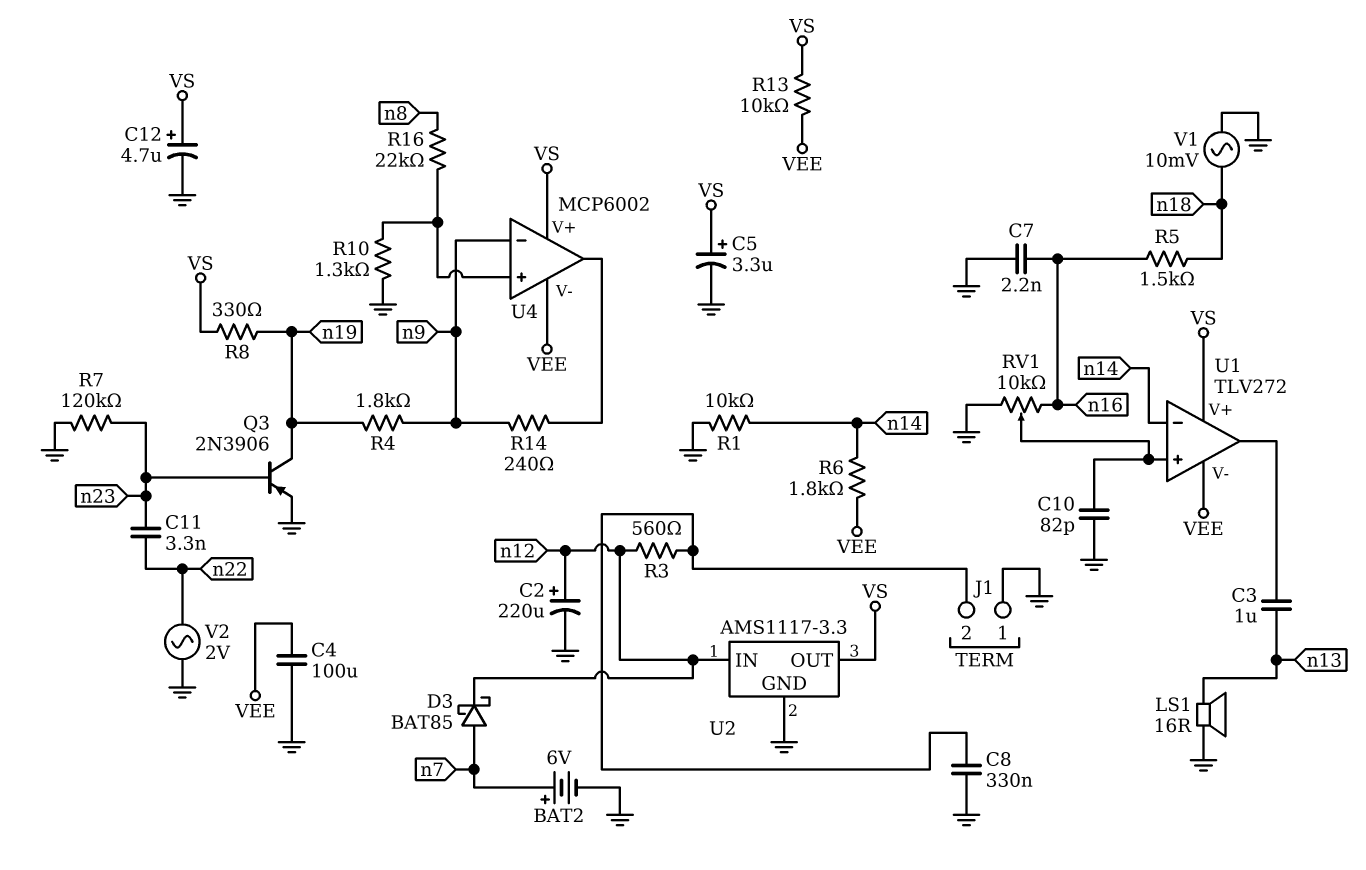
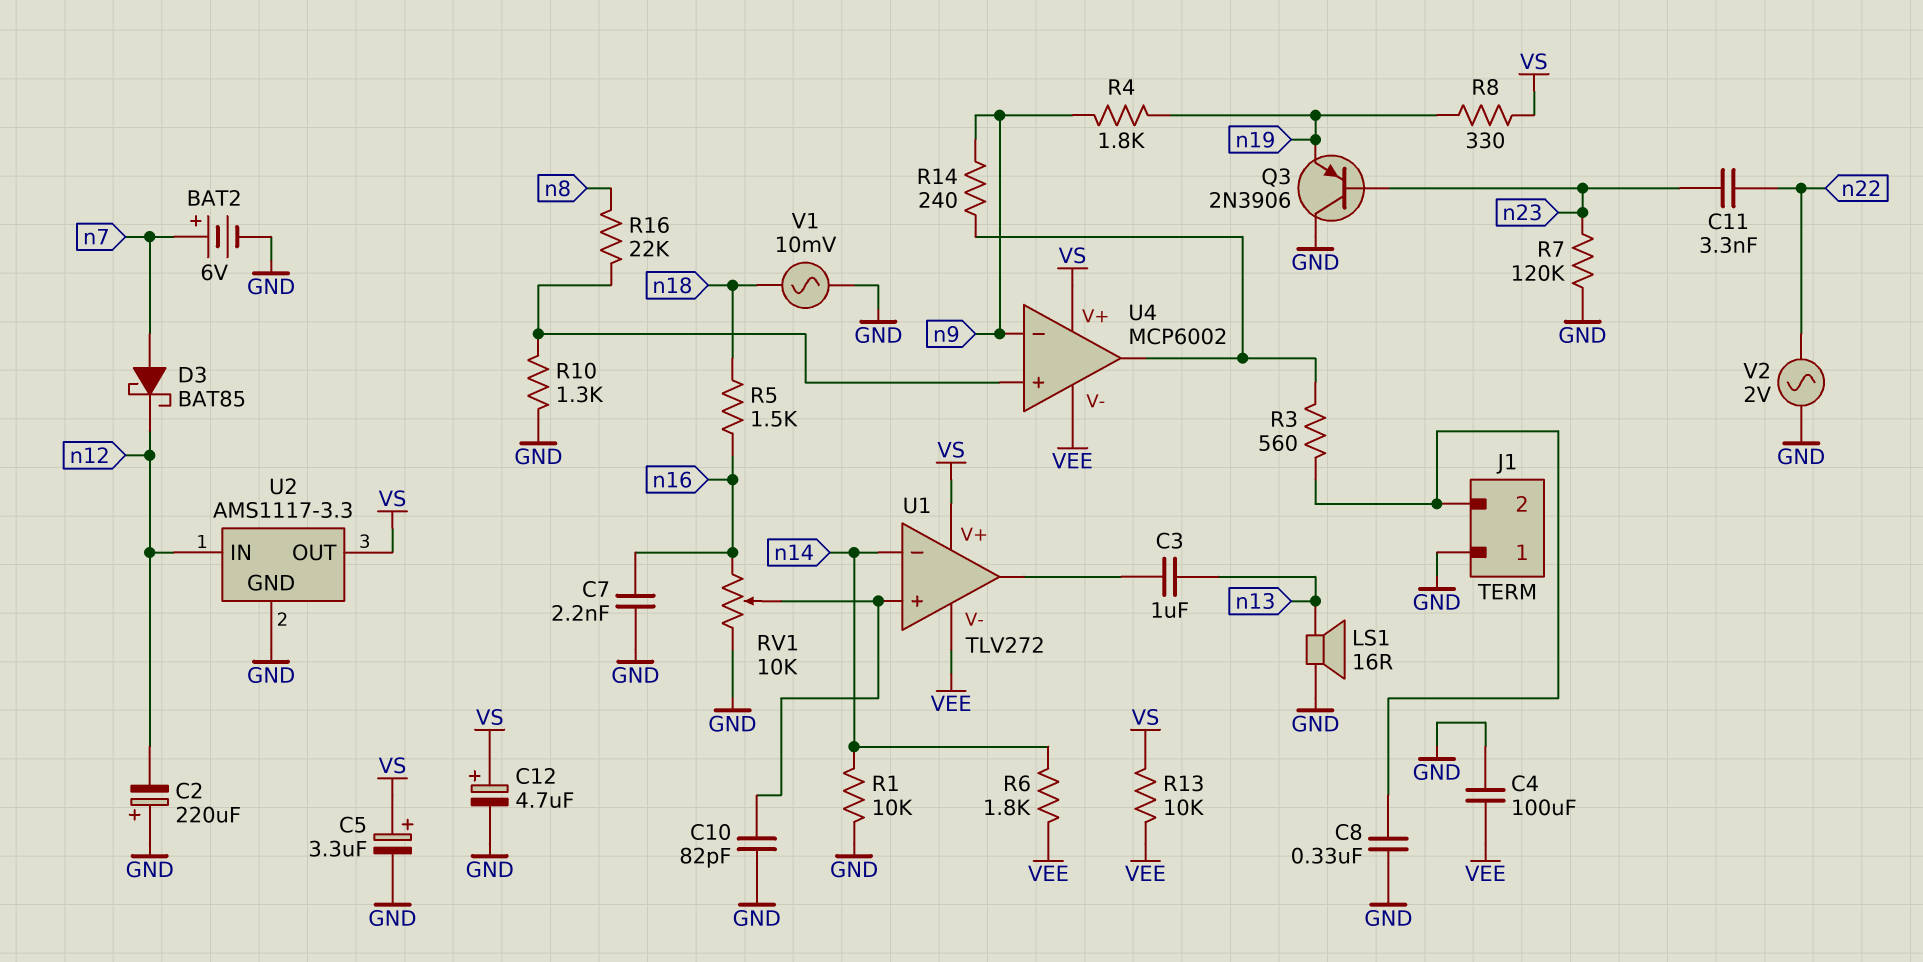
C2: 220uF (plus n12, minus GND) -> 220uF (plus GND, minus n12)
Q3: PNP 2N3906 (B n23, C n19, E GND) -> PNP 2N3906 (B n23, C GND, E n19)
R3: 560 (J1/2, n12) -> 560 (J1/2, U4/out)

